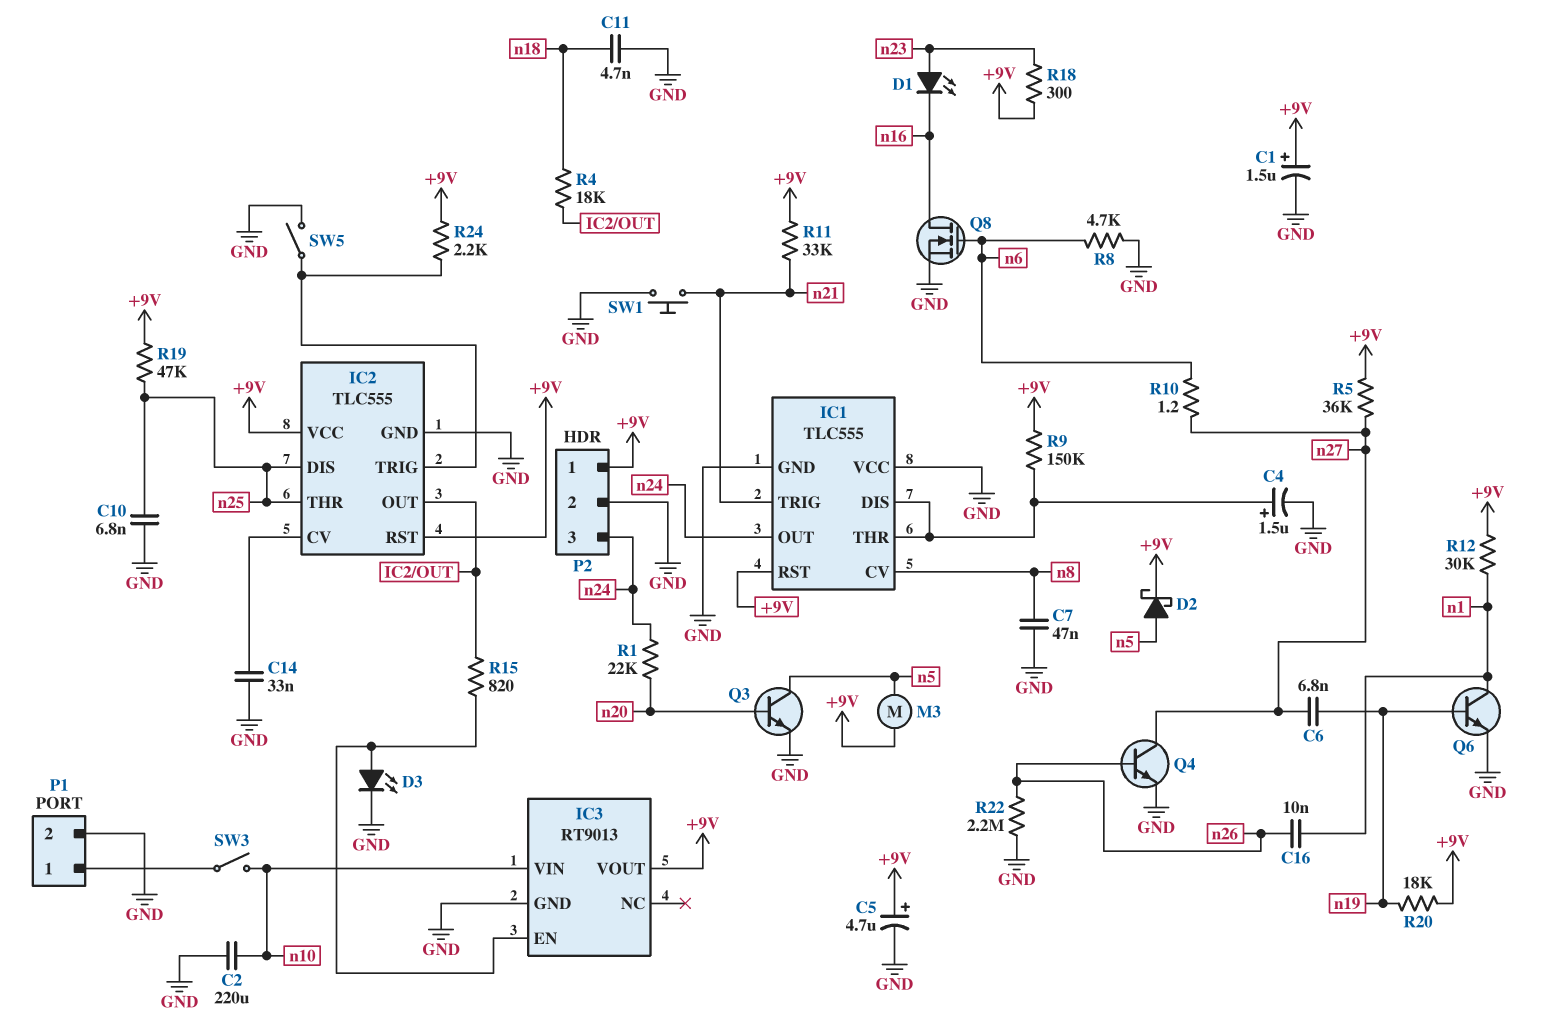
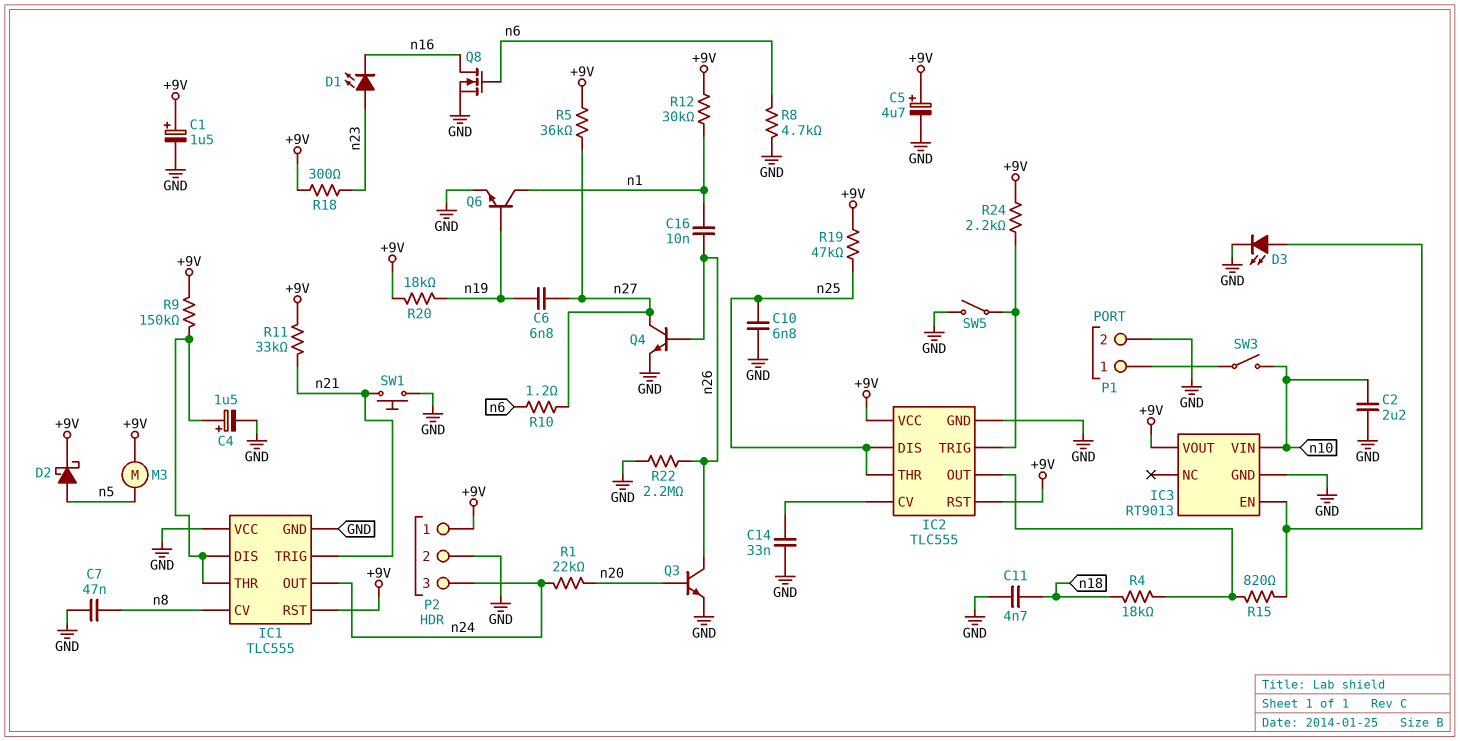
C2: 220uF (GND, n10) -> 2.2uF (GND, n10)
Q3: NPN (B n20, C n5, E GND) -> NPN (B n20, C n26, E GND)

